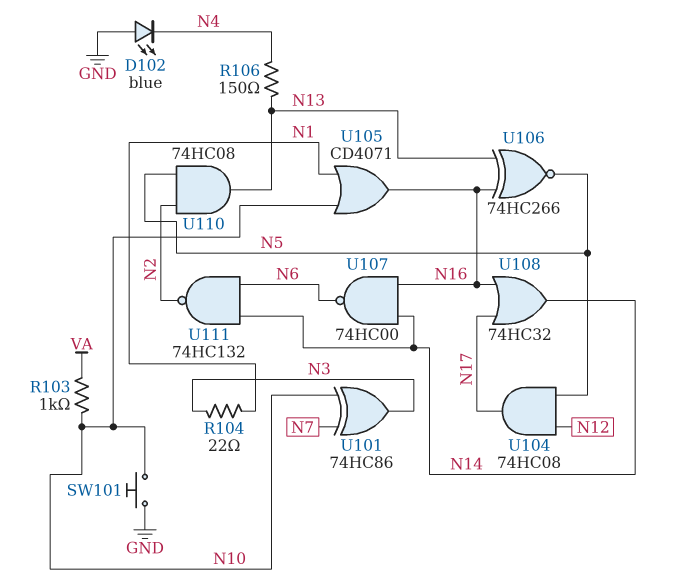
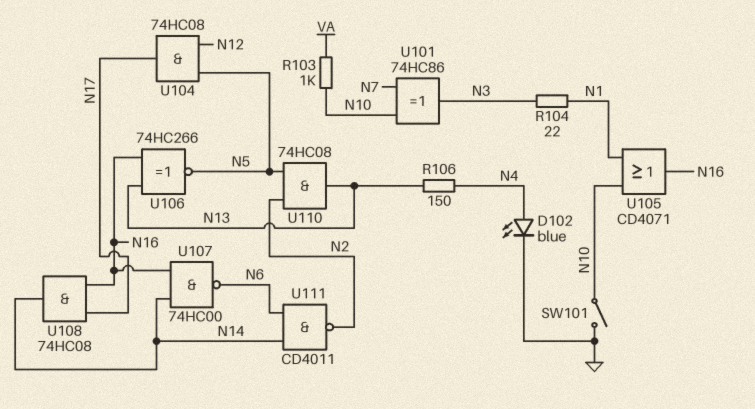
D102: LED blue (A GND, K N4) -> LED blue (A N4, K GND)
SW101: button (GND, N10) -> switch (GND, N10)
U108: OR 74HC32 (in N16, in N17, out N14) -> AND 74HC08 (in N16, in N17, out N14)
U111: NAND 74HC132 (in N6, in N14, out N2) -> NAND CD4011 (in N6, in N14, out N2)

